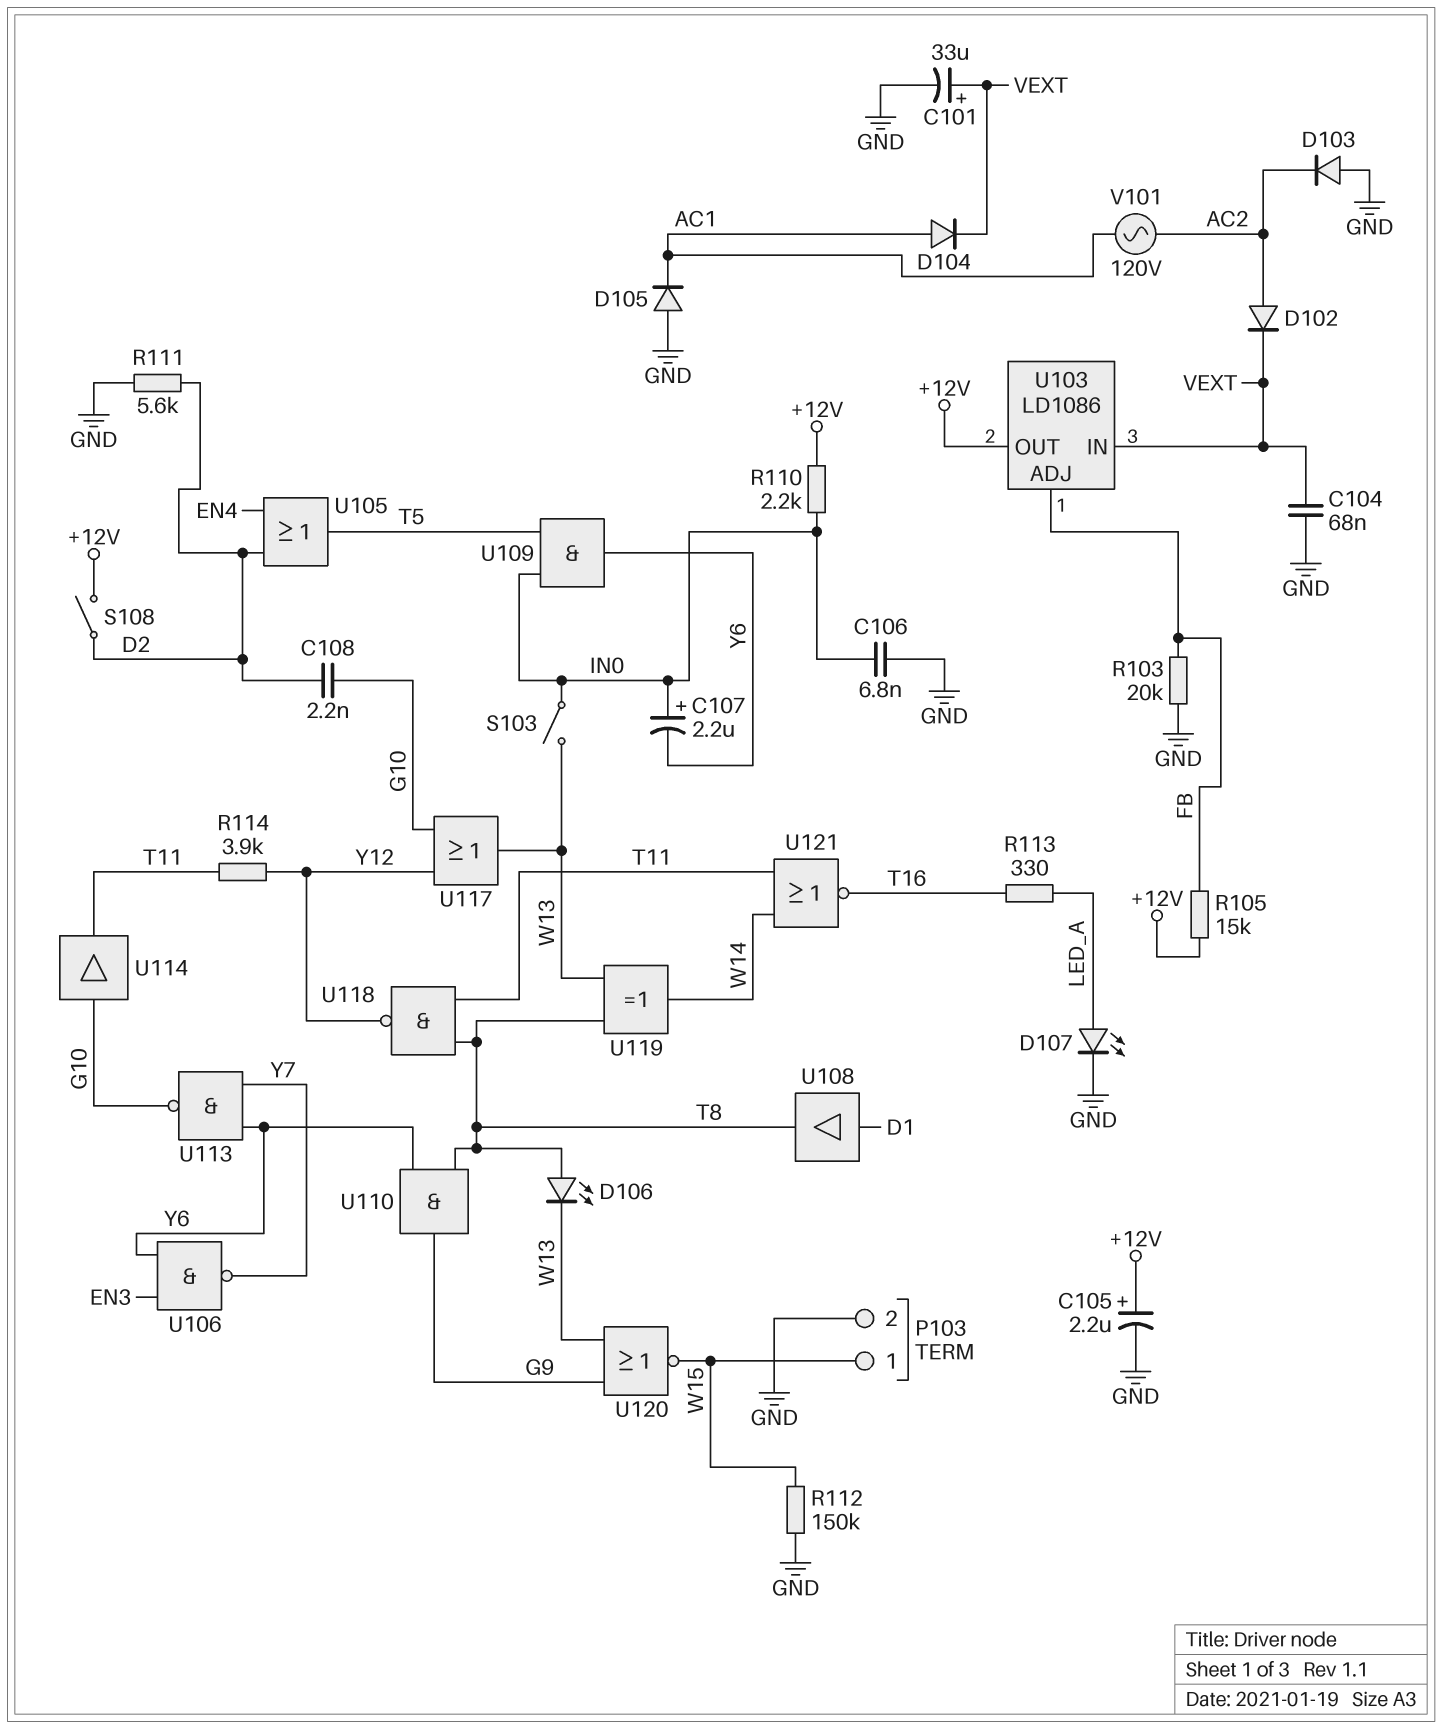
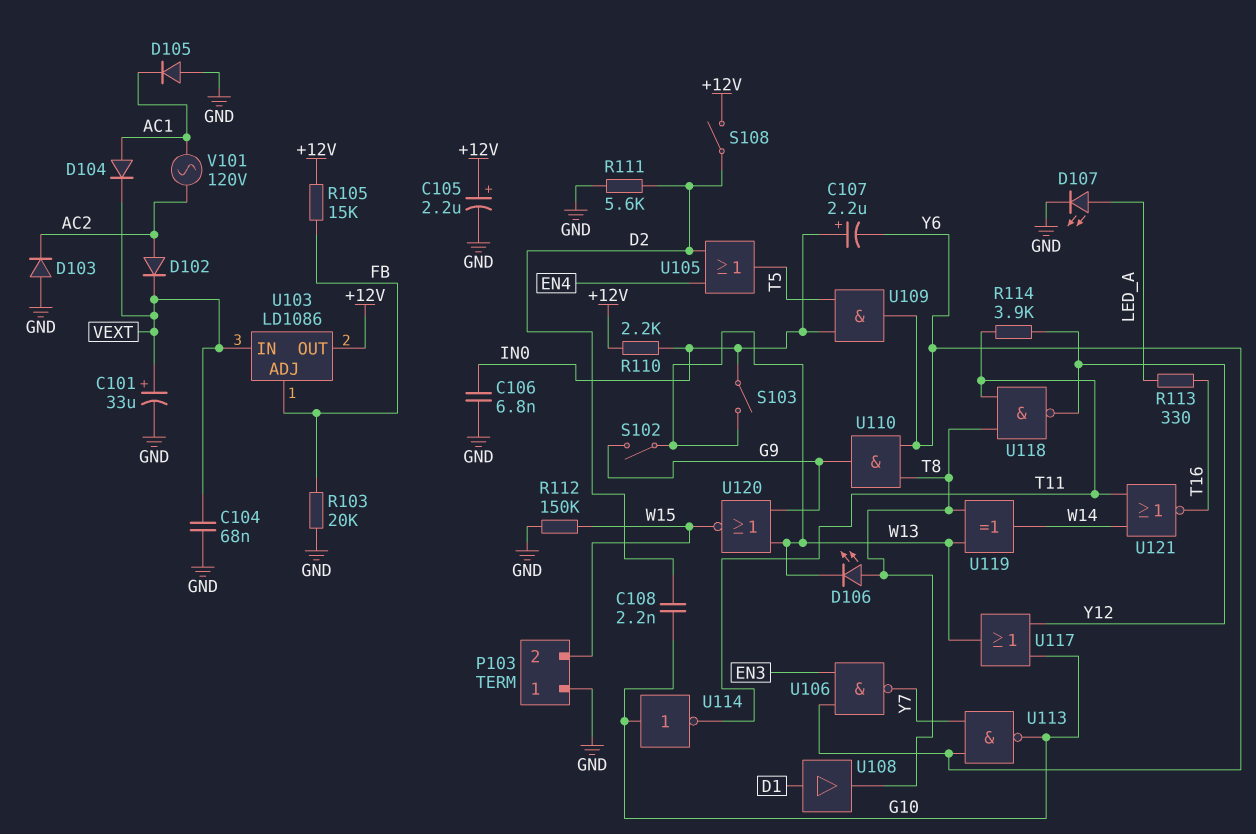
P103 pin 1: W15 -> GND
P103 pin 2: GND -> W15
S102: none -> switch (G9, W13)
U114: buffer (in G10, out T11) -> NOT (in G10, out T11)

